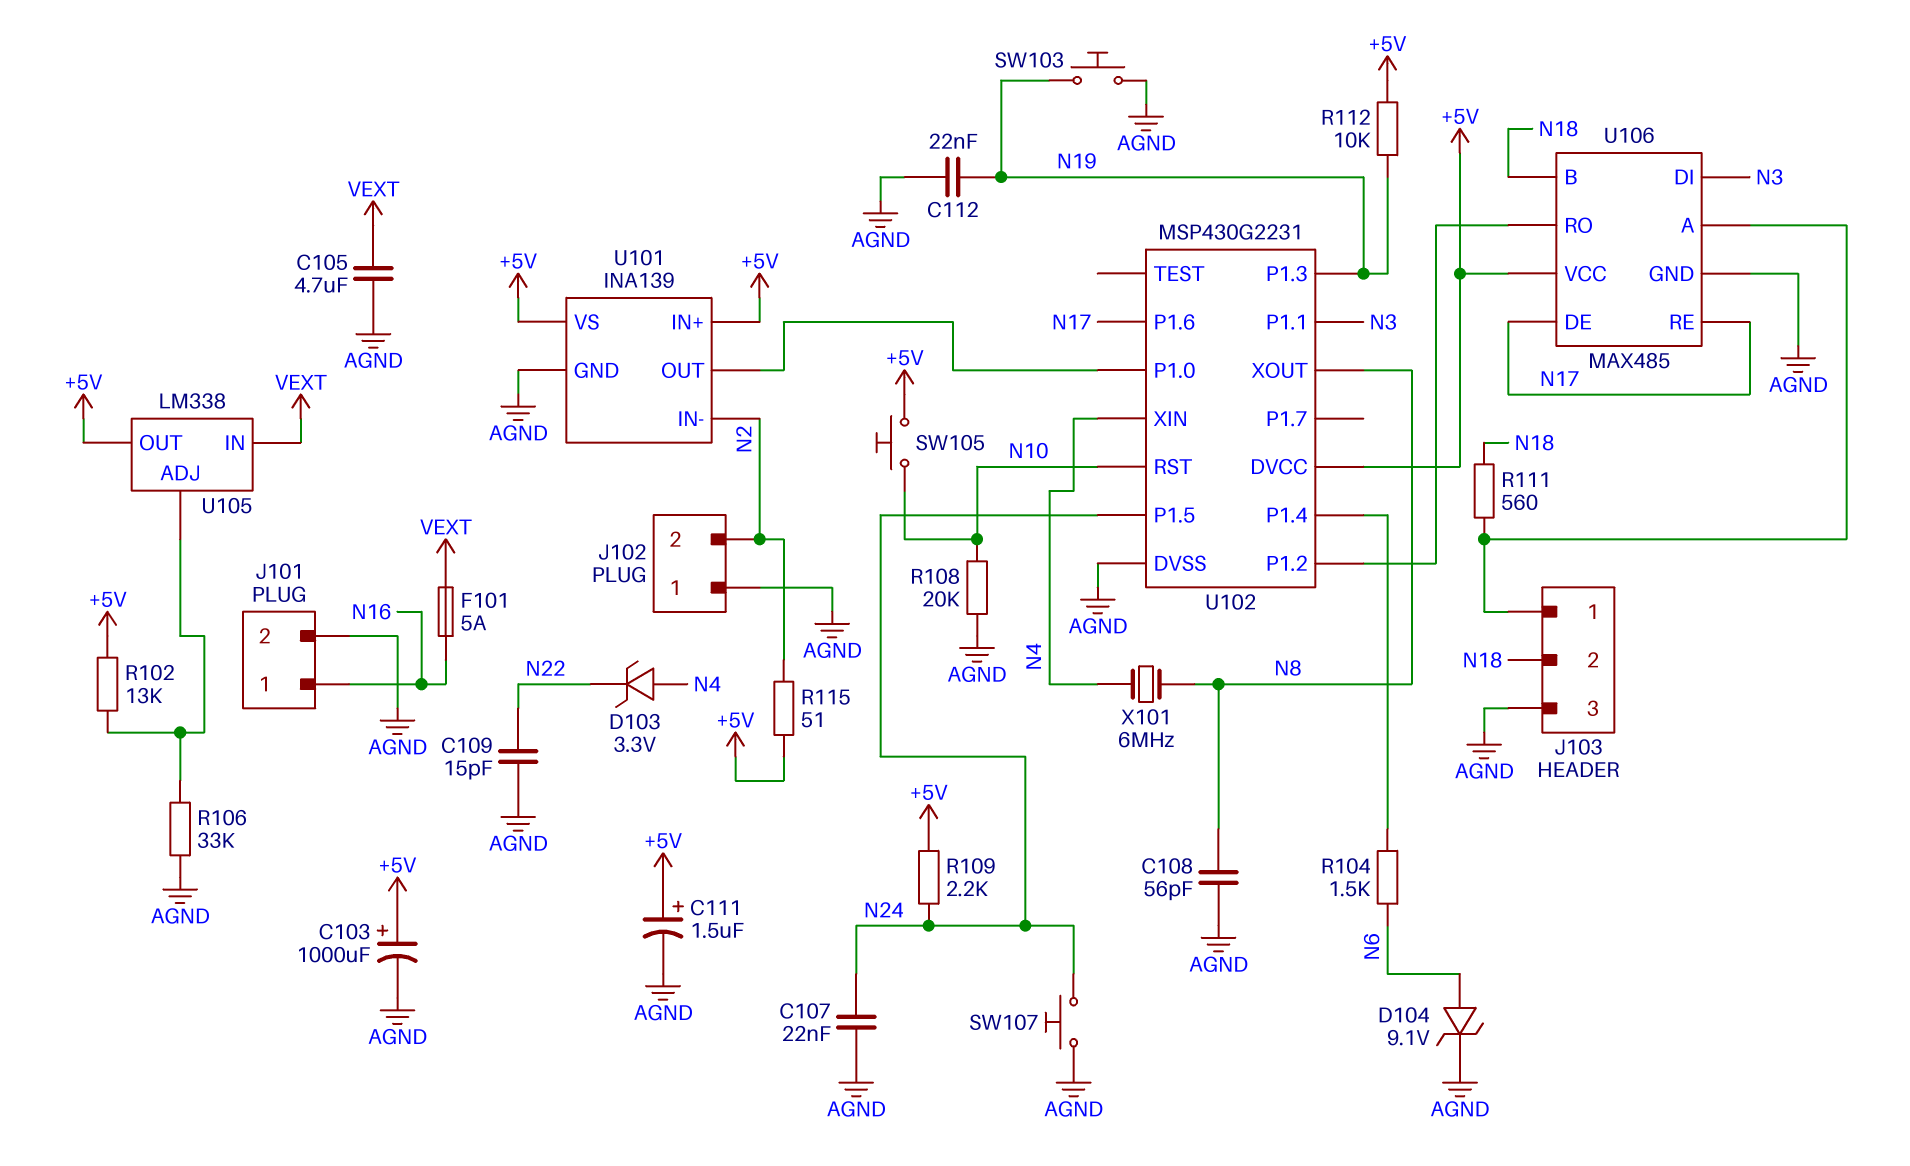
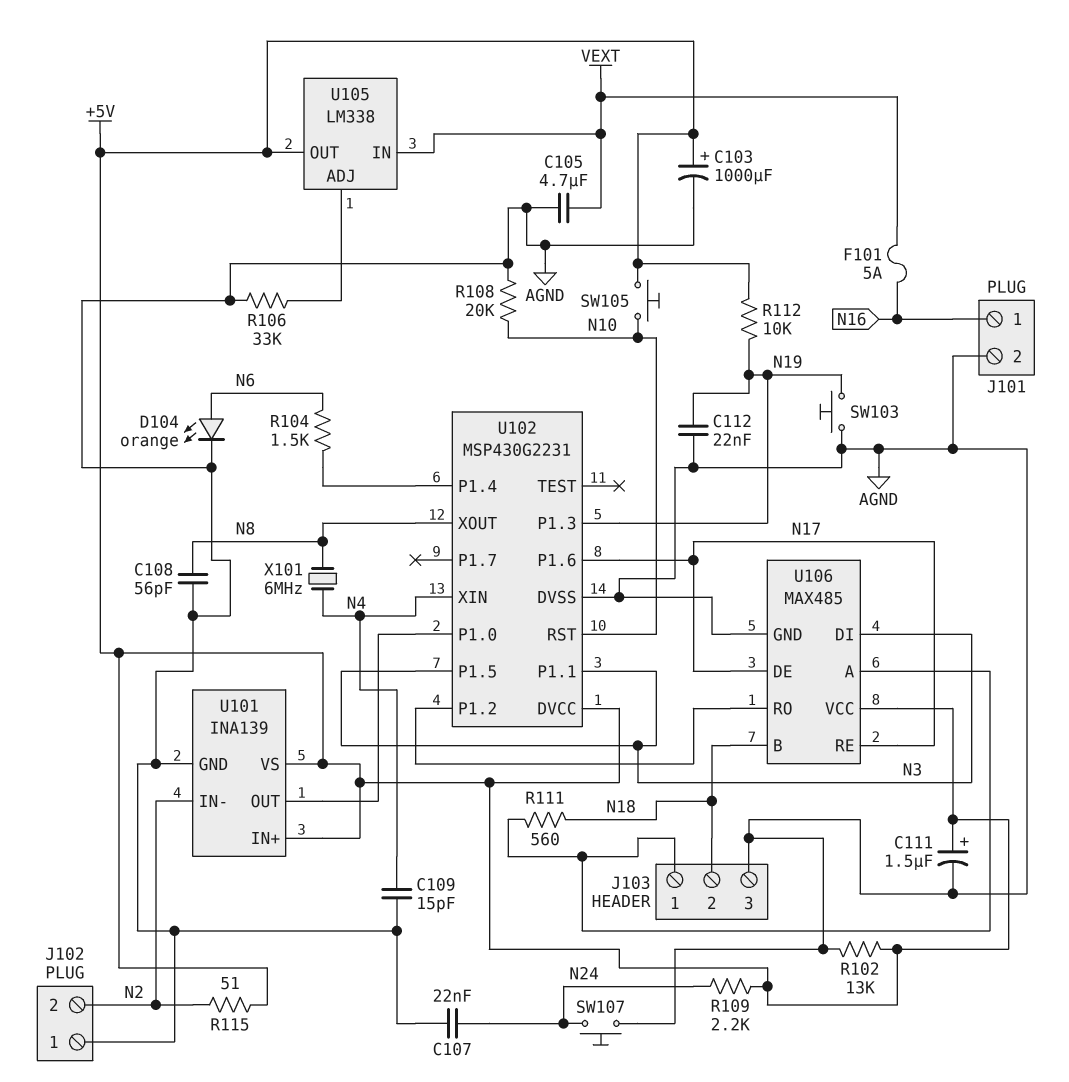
C109: 15pF (AGND, N22) -> 15pF (AGND, N4)
D103: zener 3.3V (A N4, K N22) -> none
D104: zener 9.1V (A N6, K AGND) -> LED orange (A N6, K AGND)
R102: 13k (+5V, U105/ADJ) -> 13k (+5V, AGND)
U102 pin P1.5: N24 -> N3

